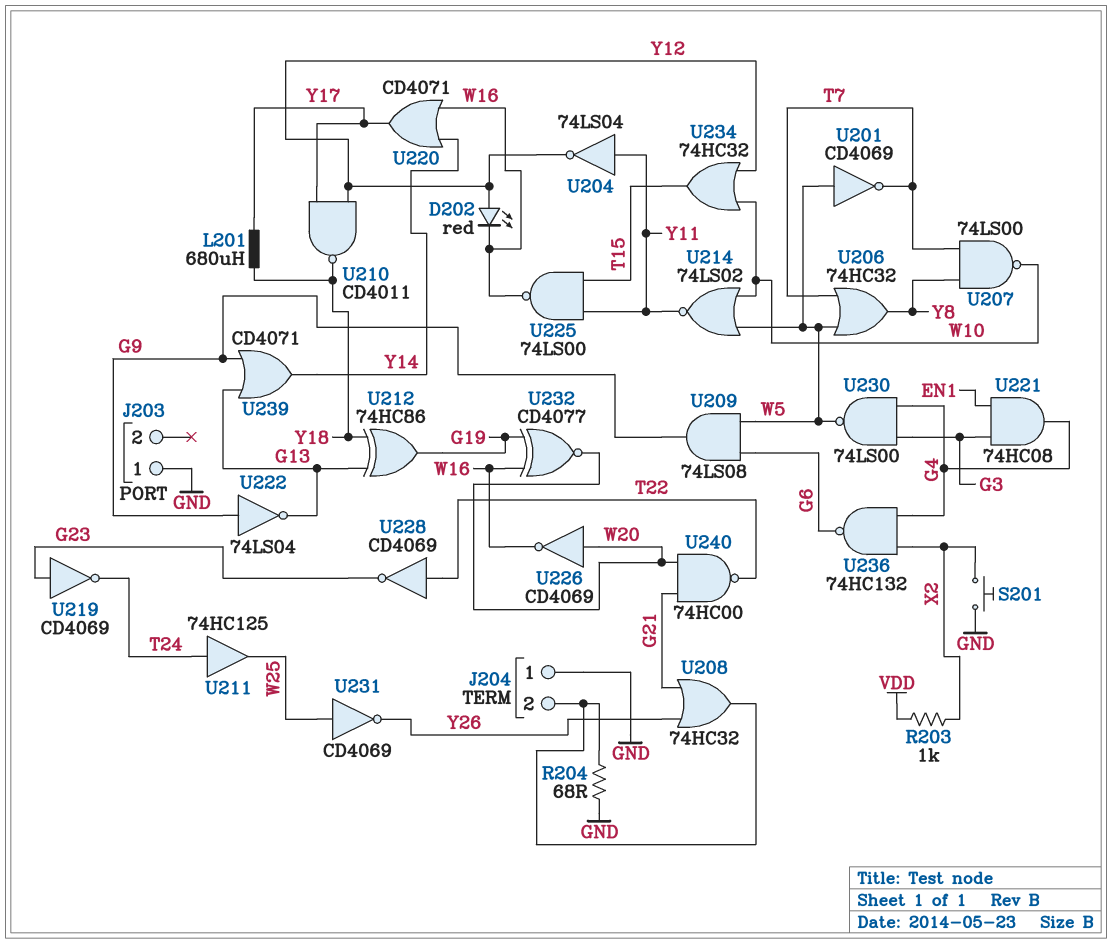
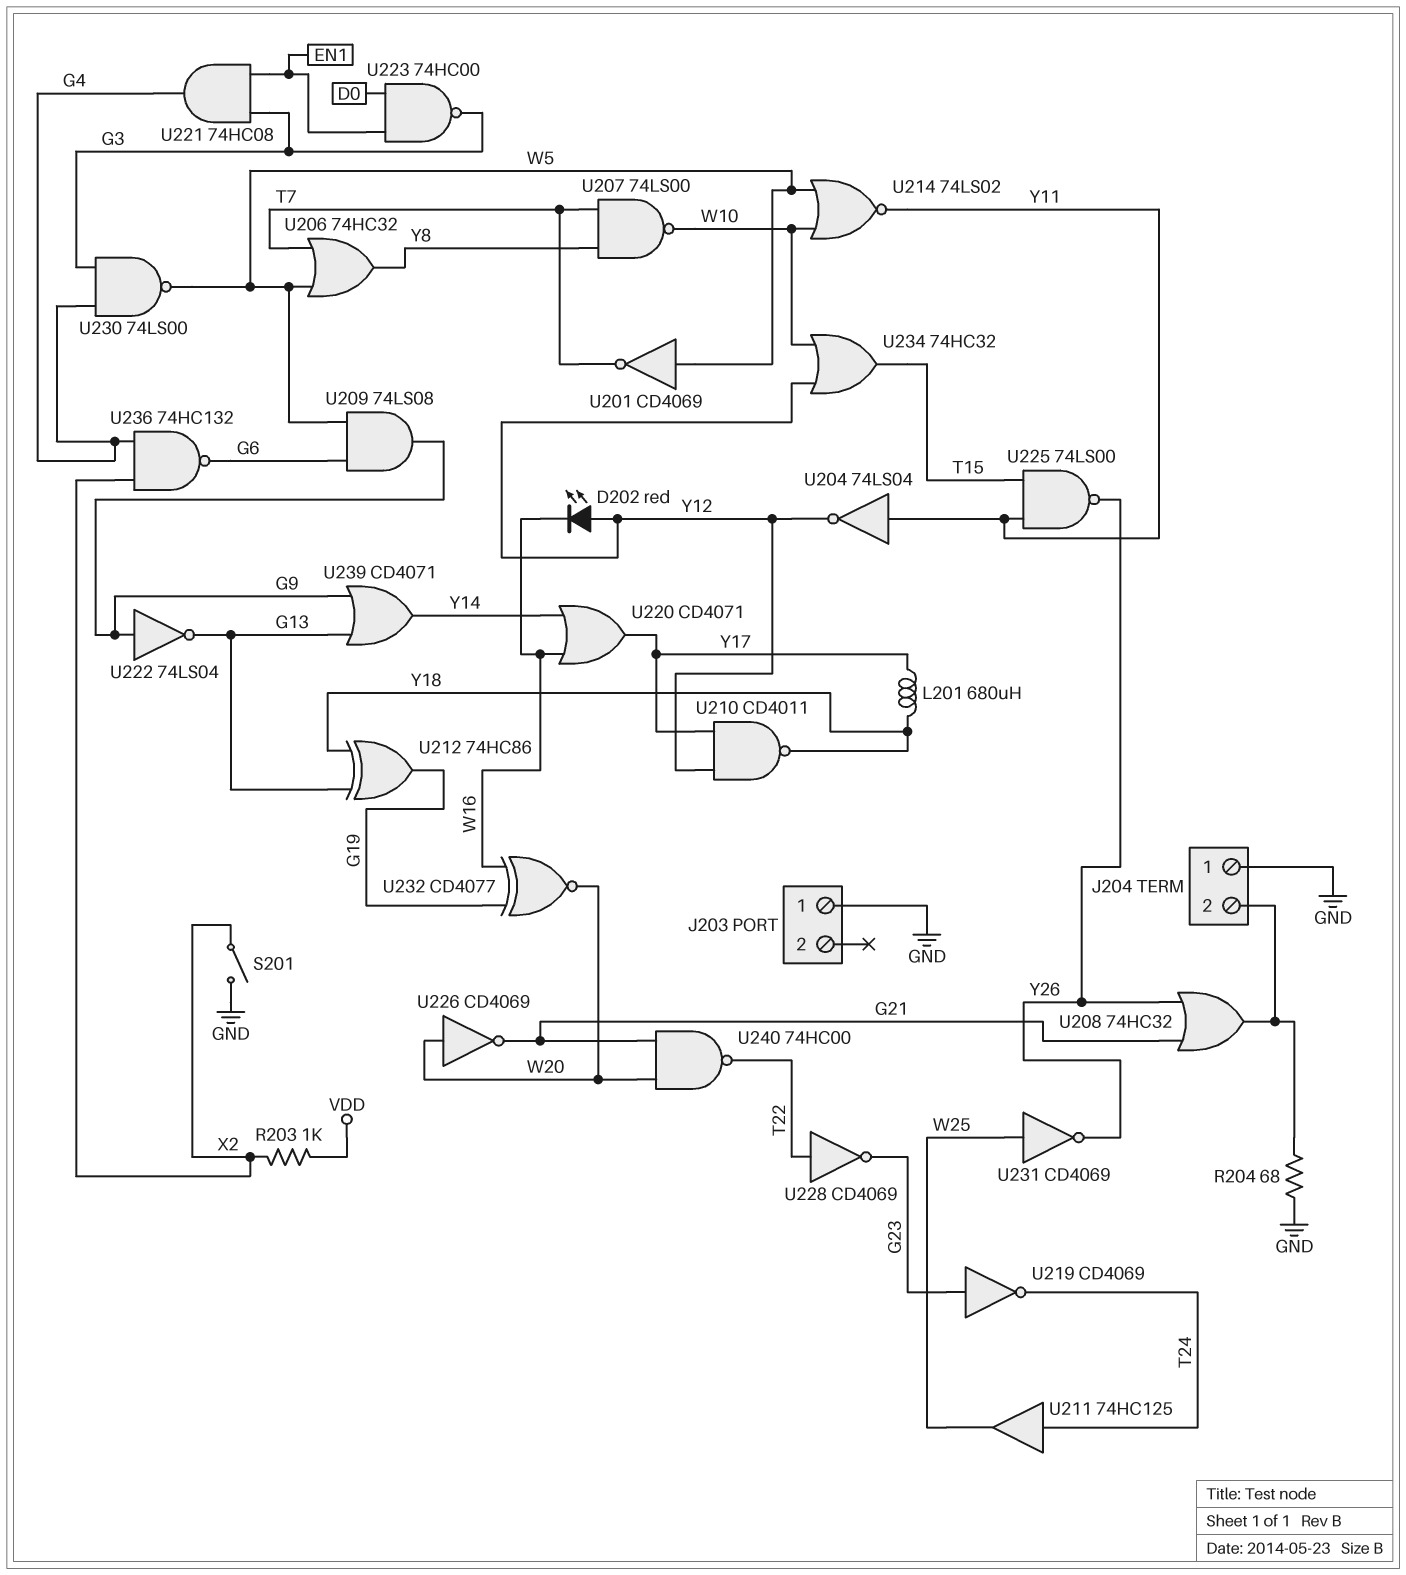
S201: button (GND, X2) -> switch (GND, X2)
U223: none -> NAND 74HC00 (in D0, in EN1, out G3)
U225: NAND 74LS00 (in T15, in Y11, out W16) -> NAND 74LS00 (in T15, in Y11, out Y26)
U226: NOT CD4069 (in W20, out W16) -> NOT CD4069 (in W20, out G21)

